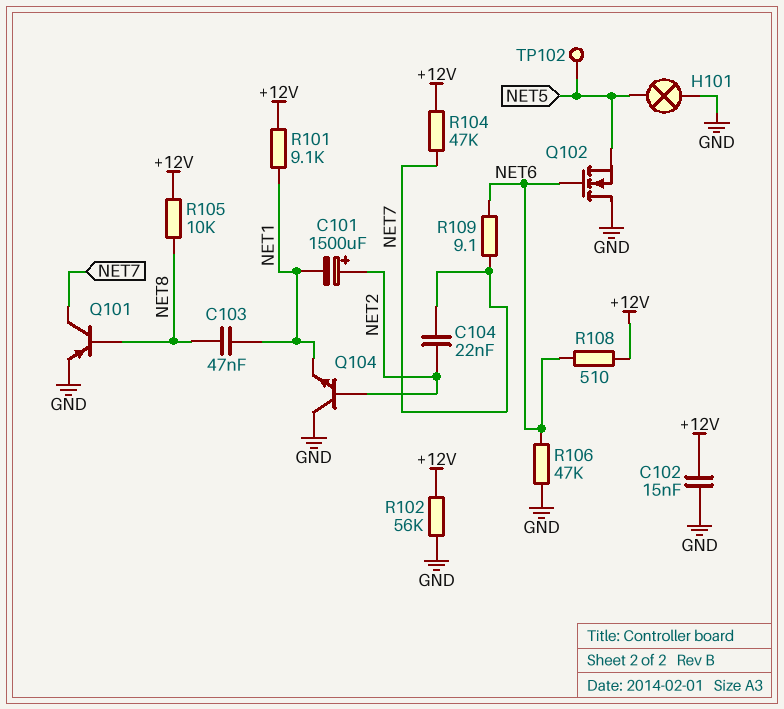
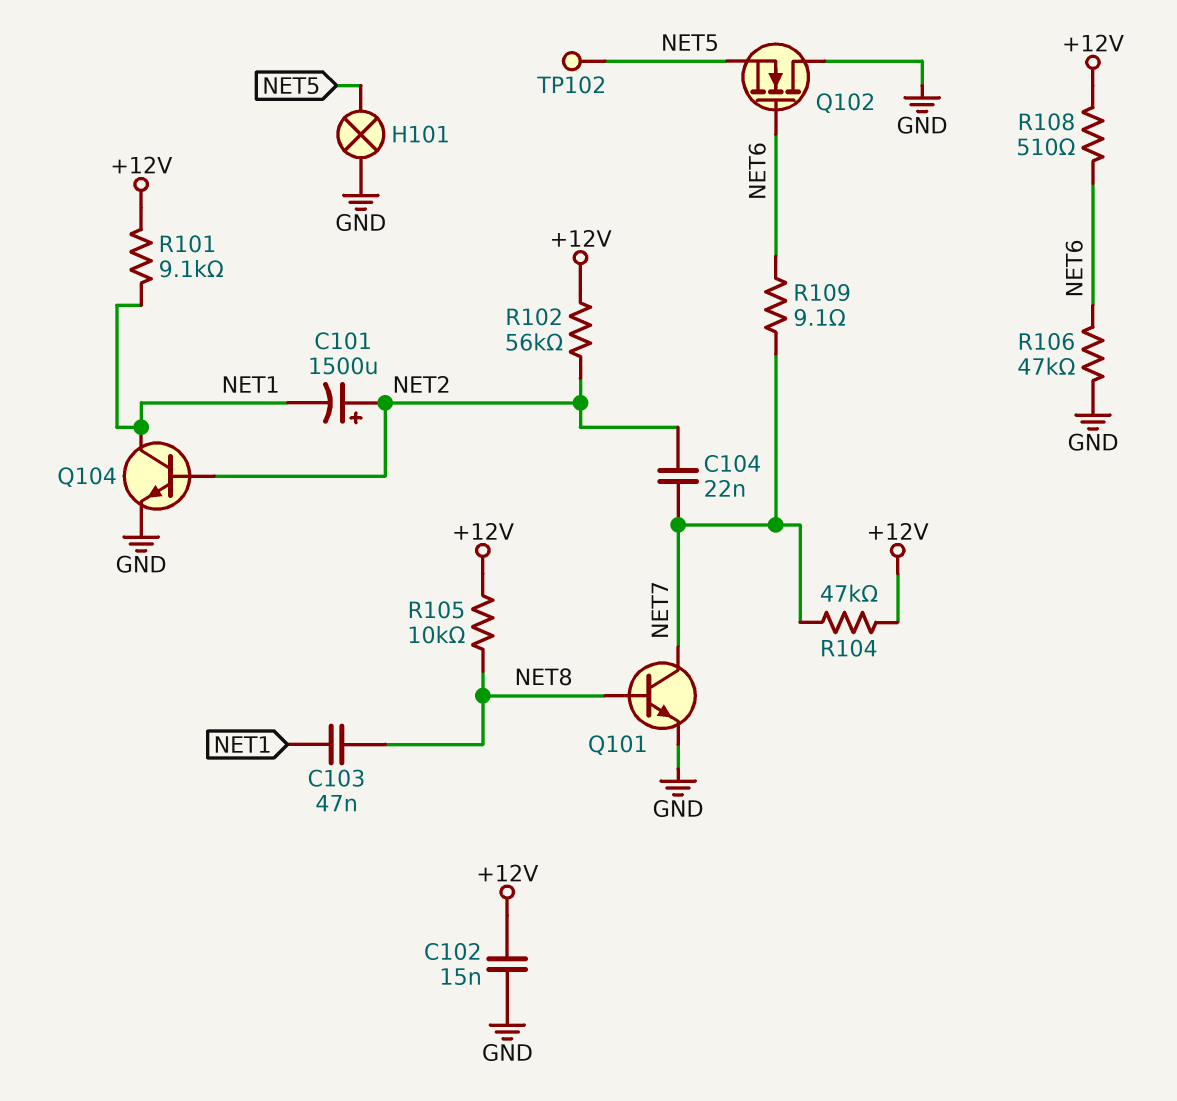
Q101: PNP (B NET8, C NET7, E GND) -> NPN (B NET8, C NET7, E GND)
Q104: NPN (B NET2, C GND, E NET1) -> NPN (B NET2, C NET1, E GND)
R102: 56k (+12V, GND) -> 56k (+12V, NET2)

